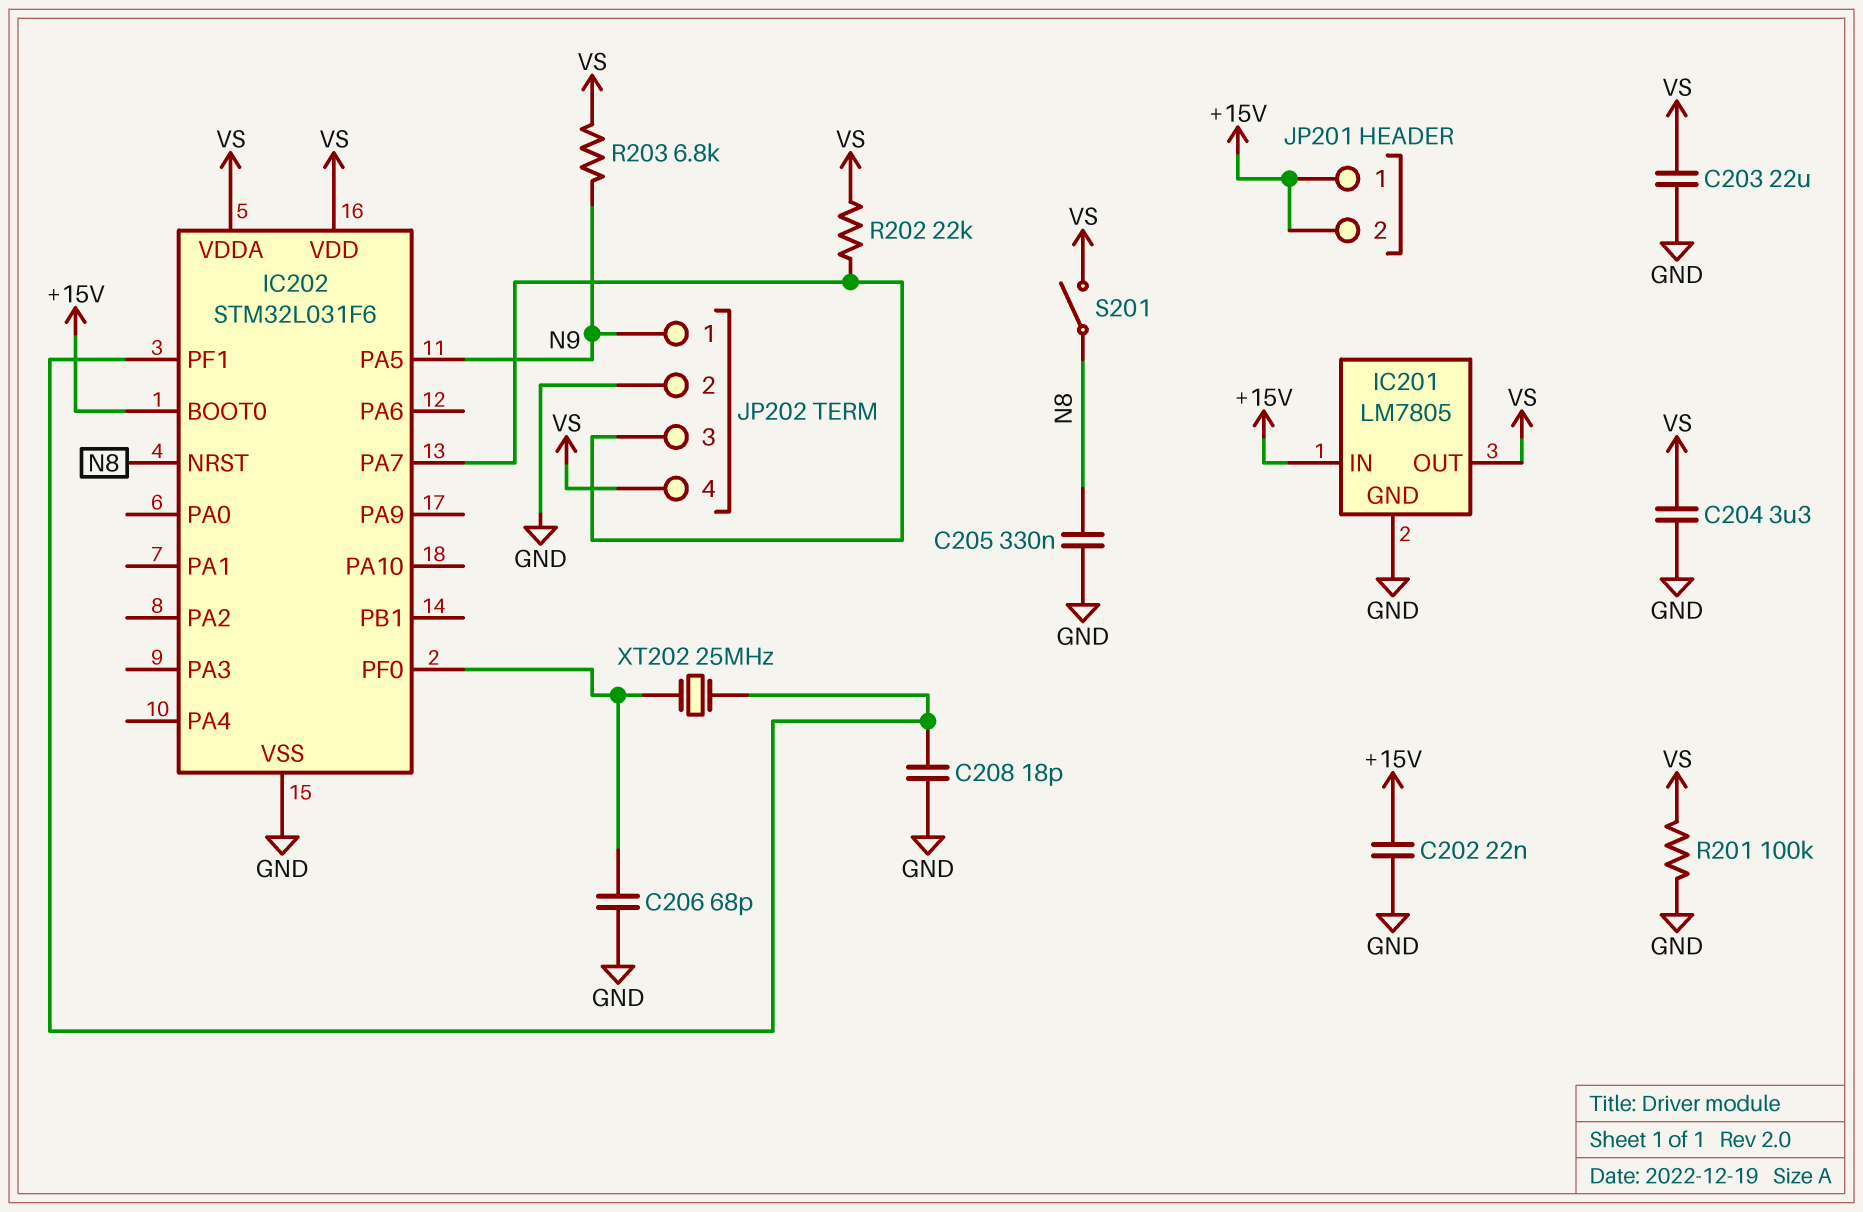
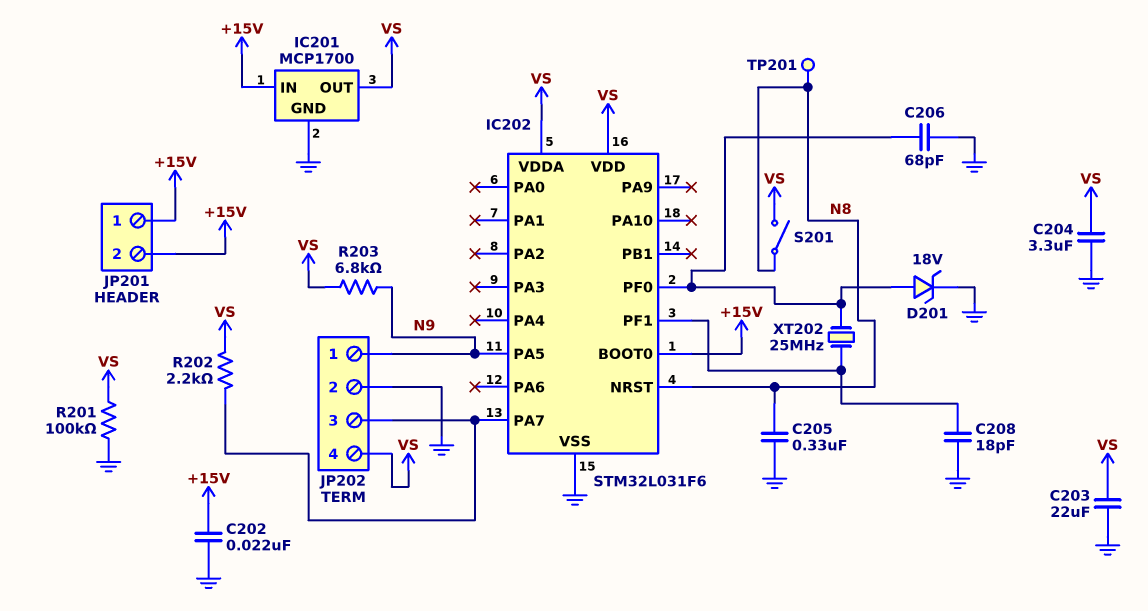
D201: none -> zener 18V (A IC202/PF0, K GND)
IC201: LM7805 -> MCP1700
R202: 22k (IC202/PA7, VS) -> 2.2k (IC202/PA7, VS)
TP201: none -> test point (N8)

